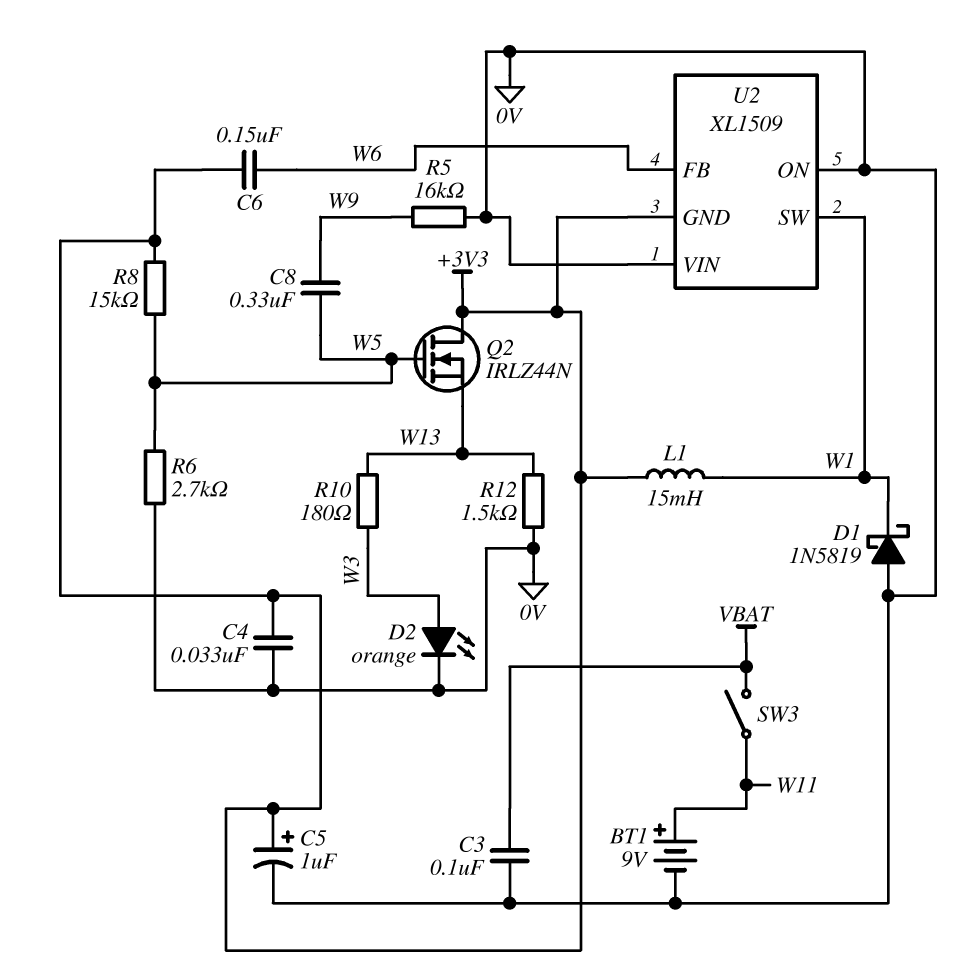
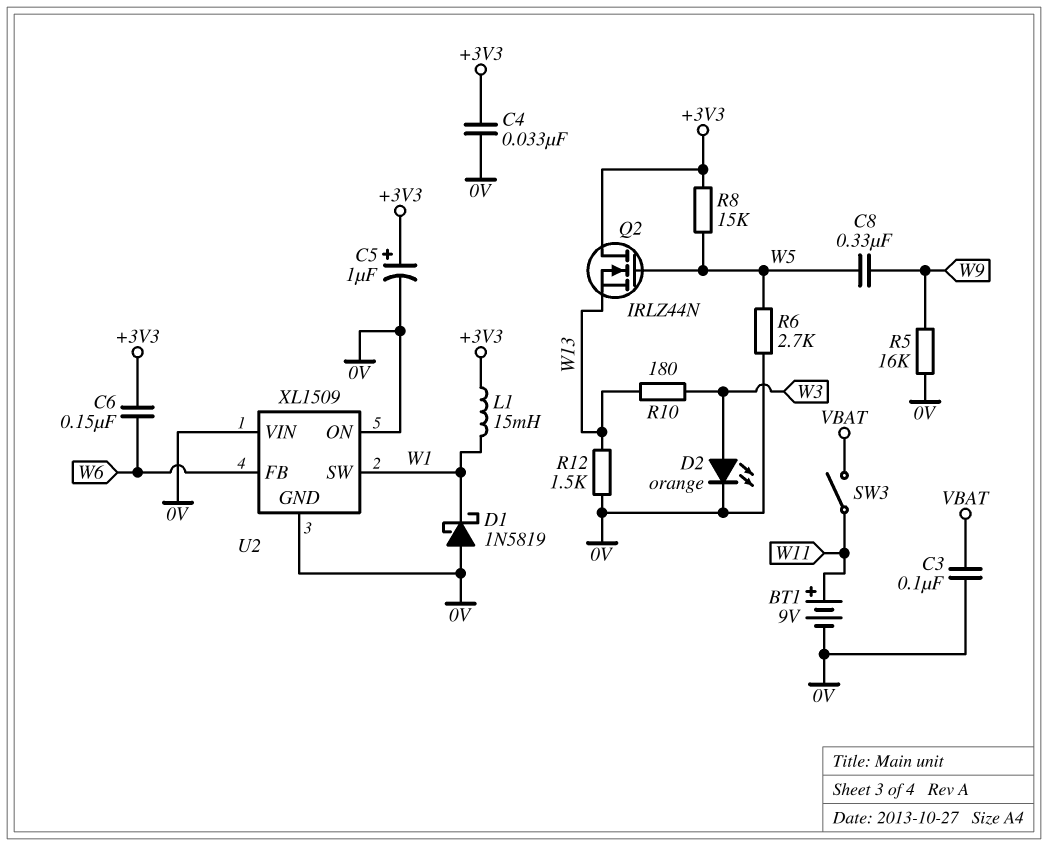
U2 pin GND: +3V3 -> 0V

